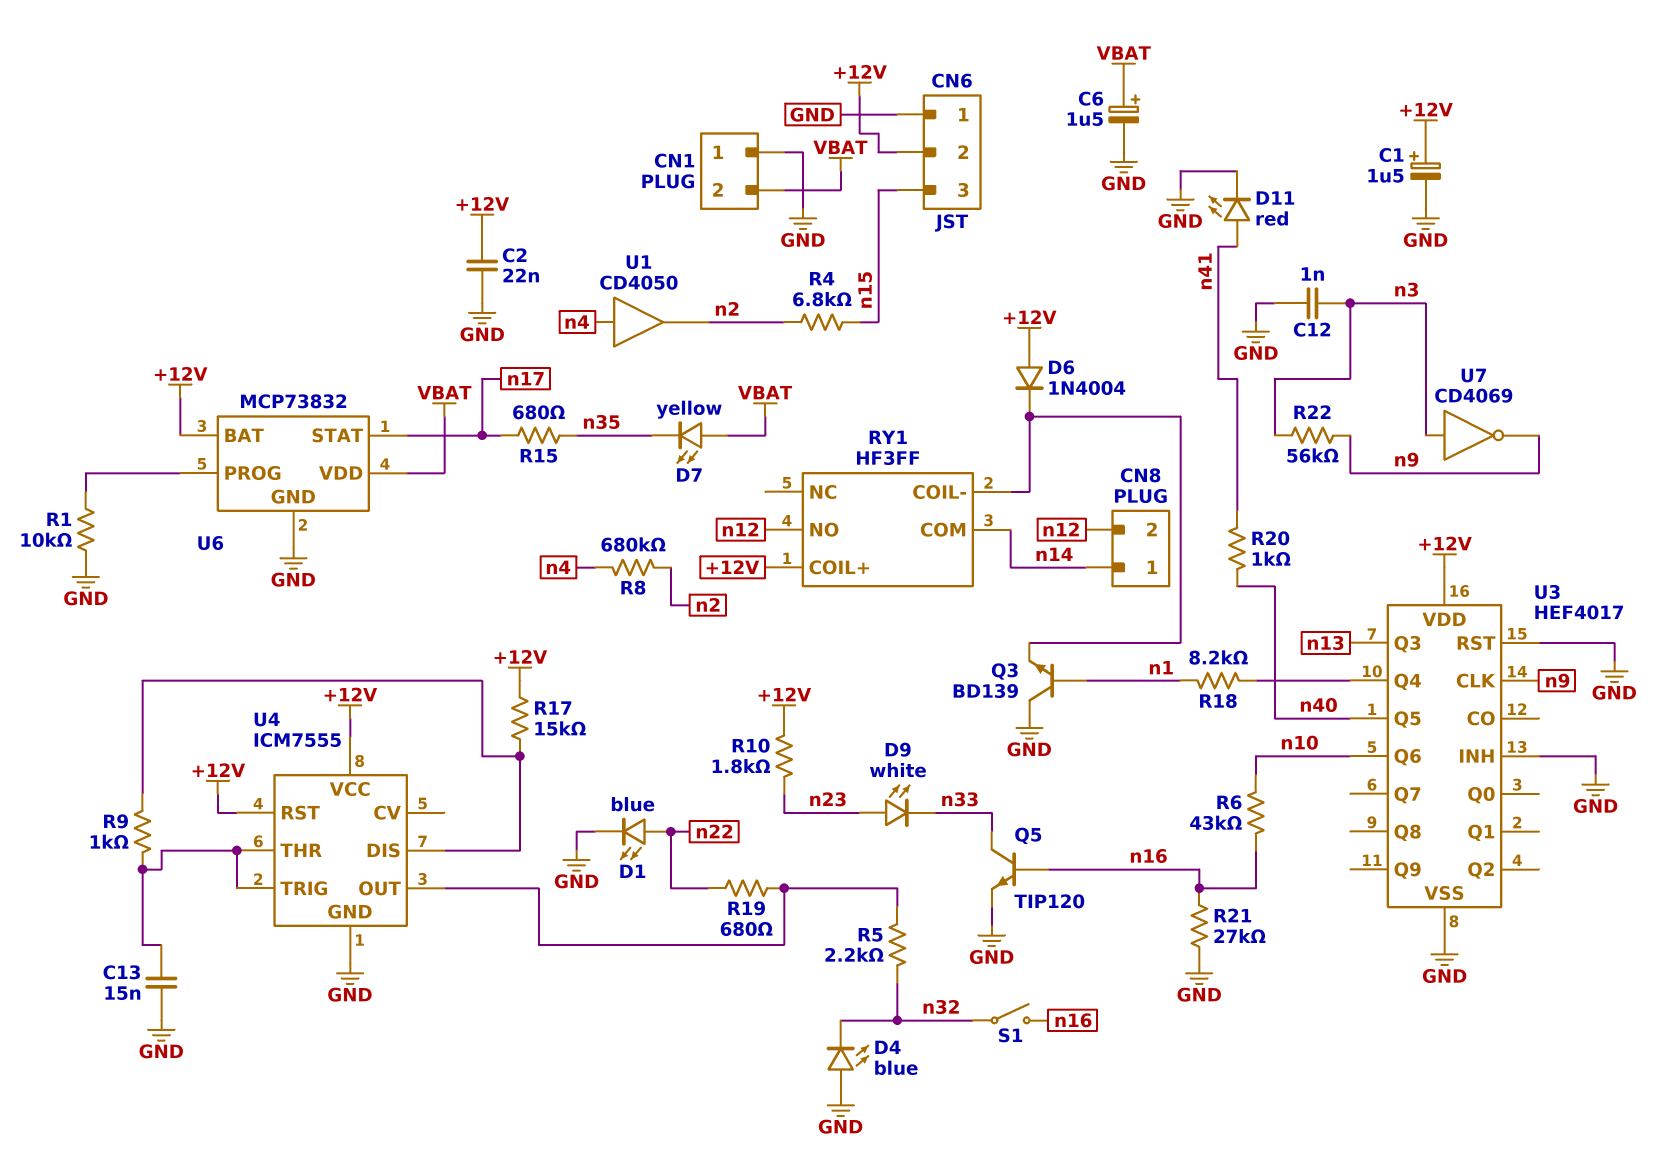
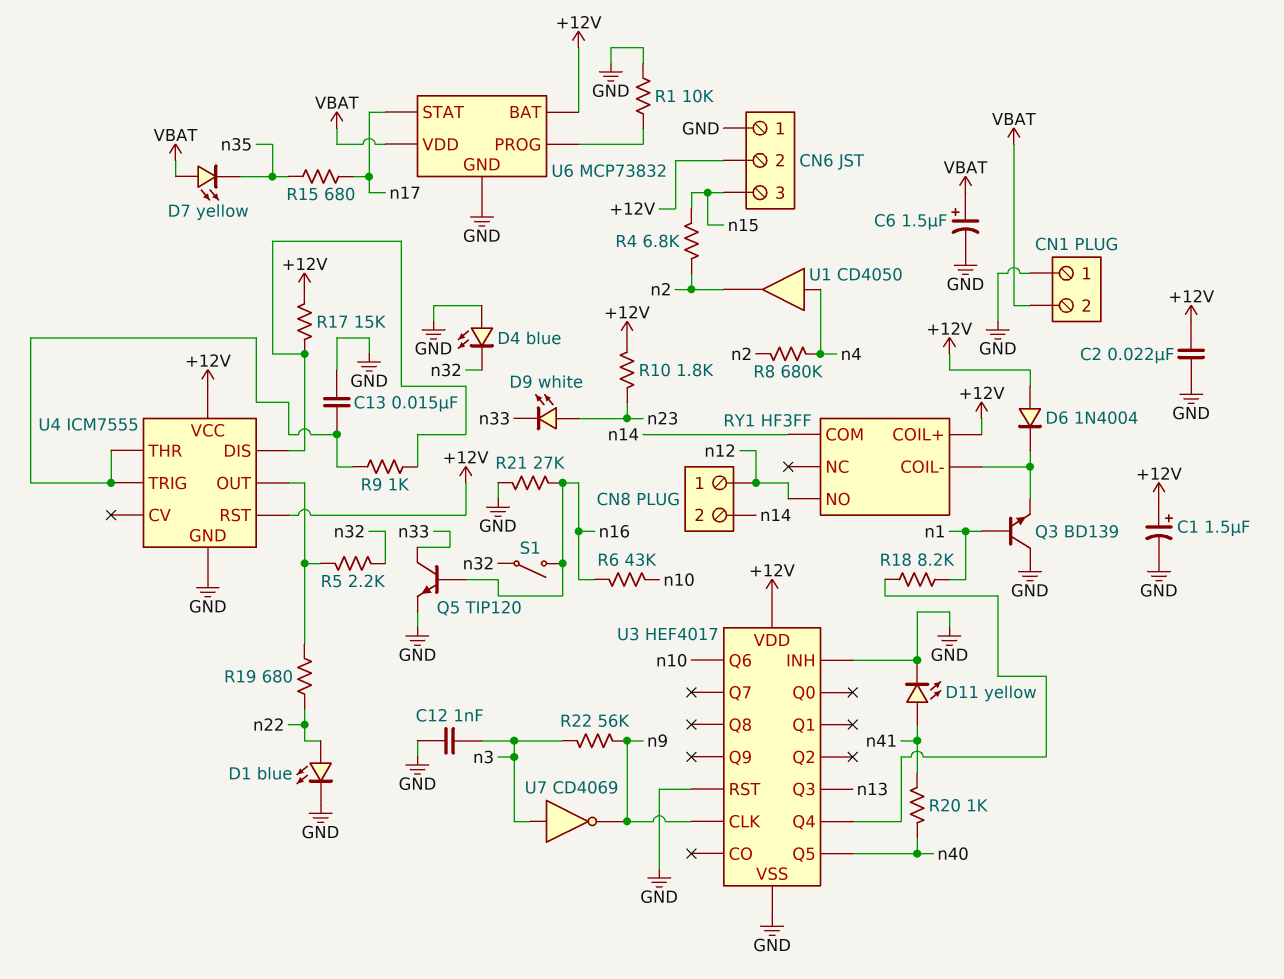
CN8 pin 1: n14 -> n12
CN8 pin 2: n12 -> n14
D11: LED red (A n41, K GND) -> LED yellow (A n41, K GND)

